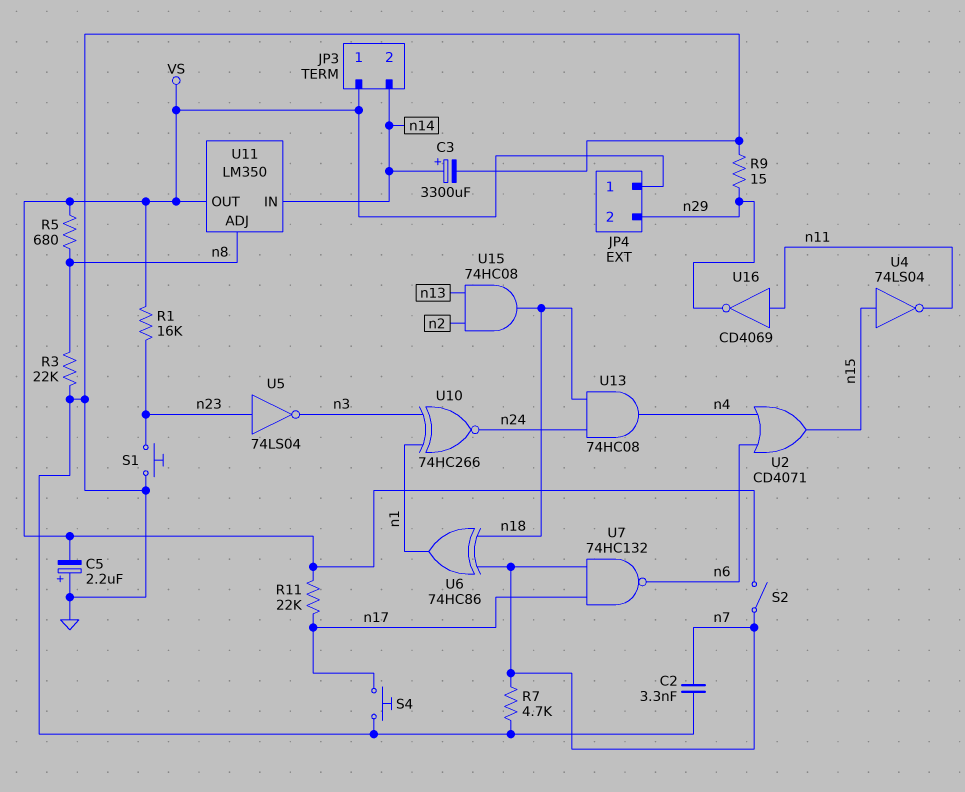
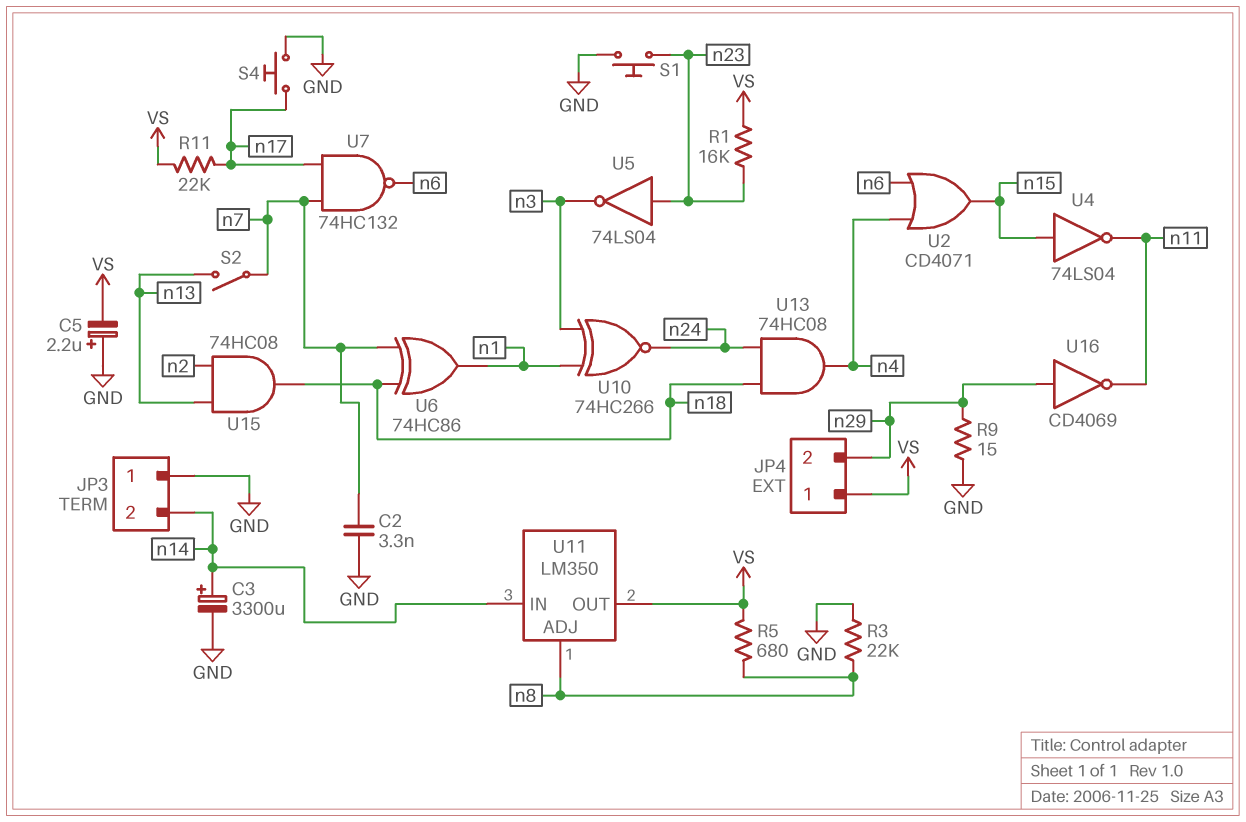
JP3 pin 1: VS -> GND
R7: 4.7k (GND, n7) -> none
S2: switch (VS, n7) -> switch (n7, n13)
U16: NOT CD4069 (in n11, out n29) -> NOT CD4069 (in n29, out n11)

